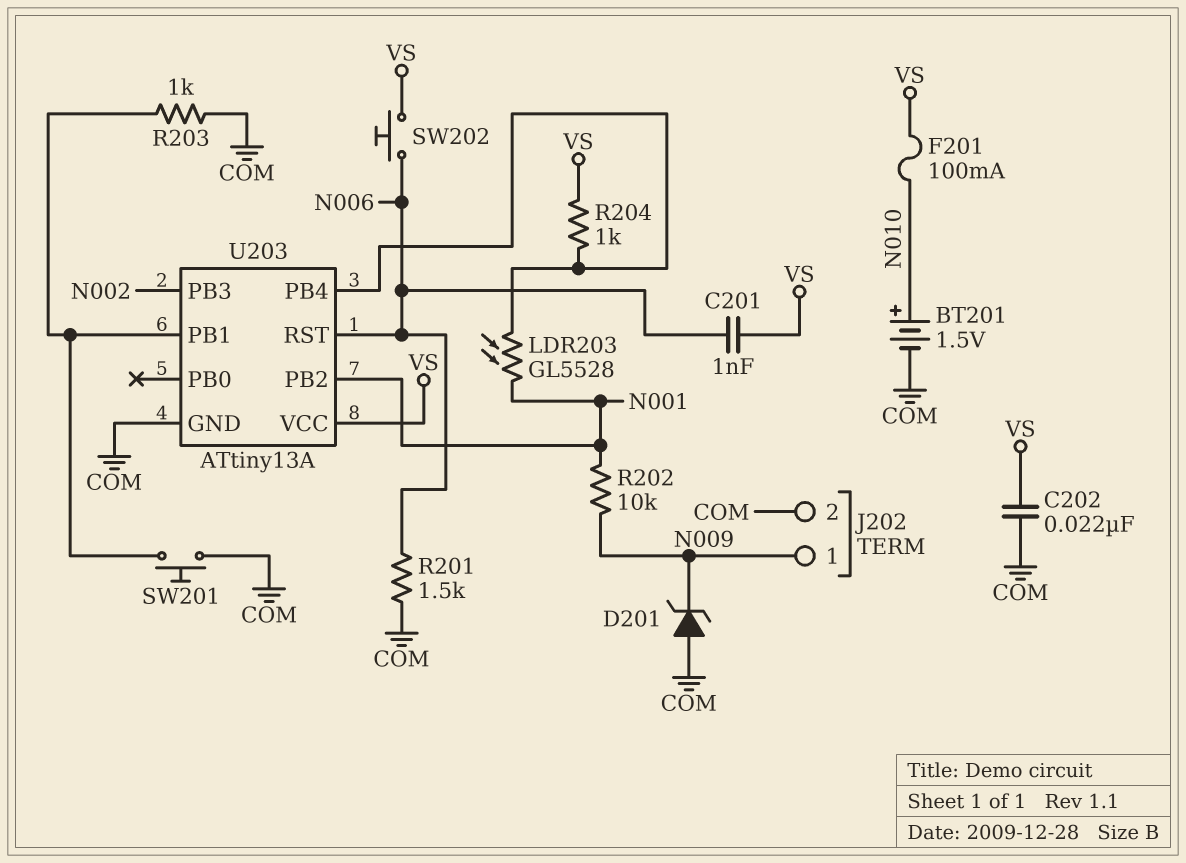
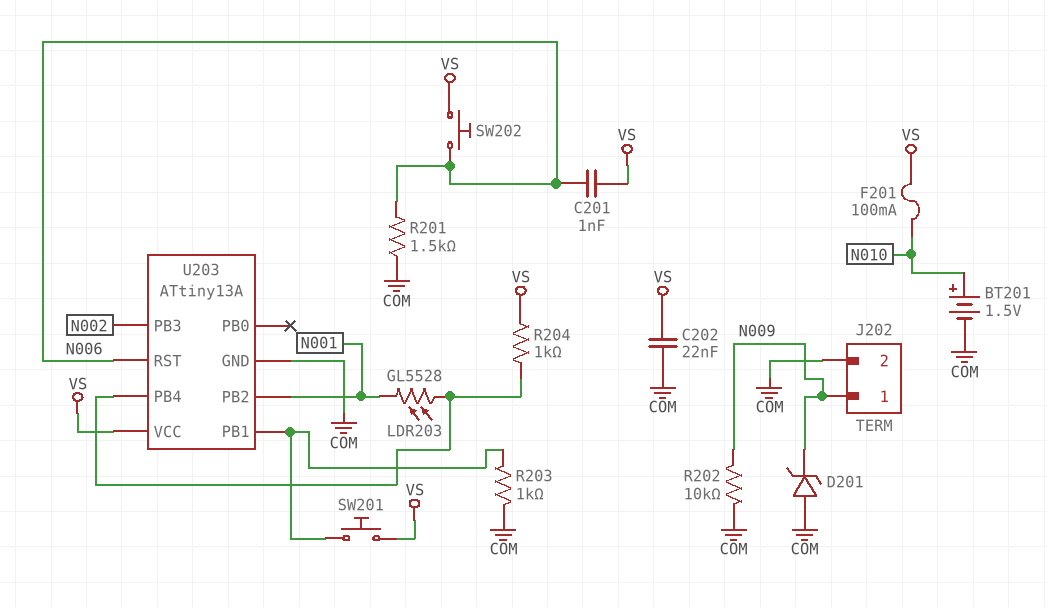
R202: 10k (N001, N009) -> 10k (COM, N009)
SW201: button (COM, U203/PB1) -> button (U203/PB1, VS)

